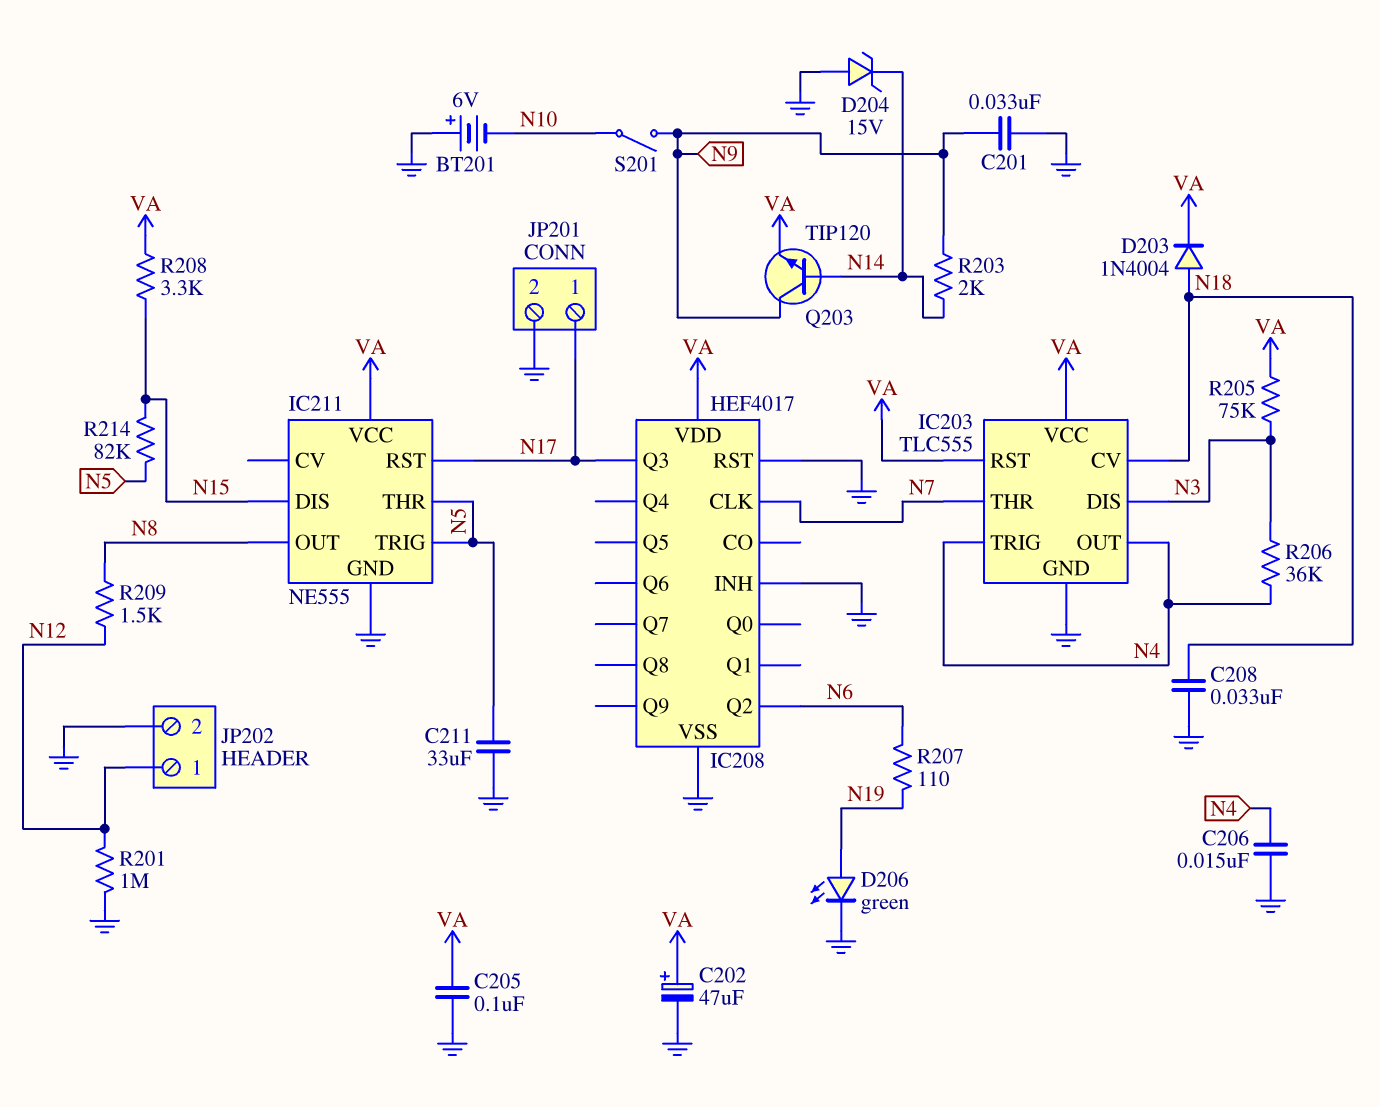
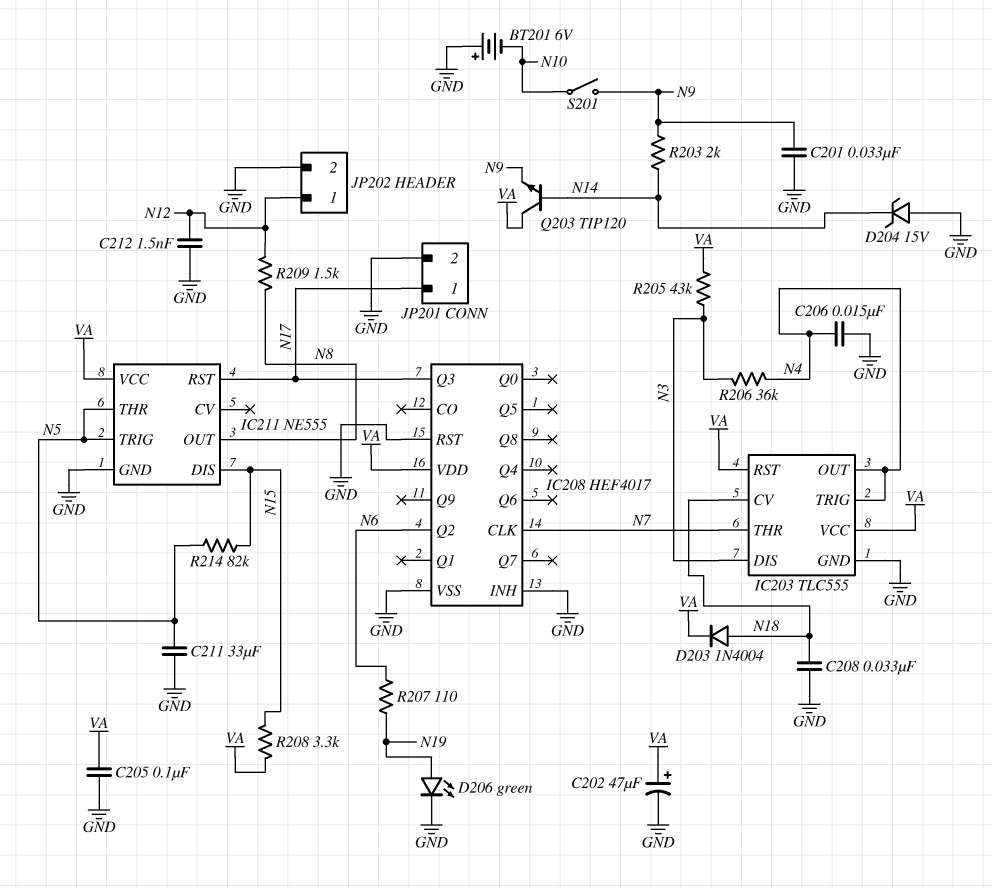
C212: none -> 1.5nF (GND, N12)
Q203: NPN TIP120 (B N14, C N9, E VA) -> NPN TIP120 (B N14, C VA, E N9)
R201: 1M (GND, N12) -> none
R205: 75k (N3, VA) -> 43k (N3, VA)

